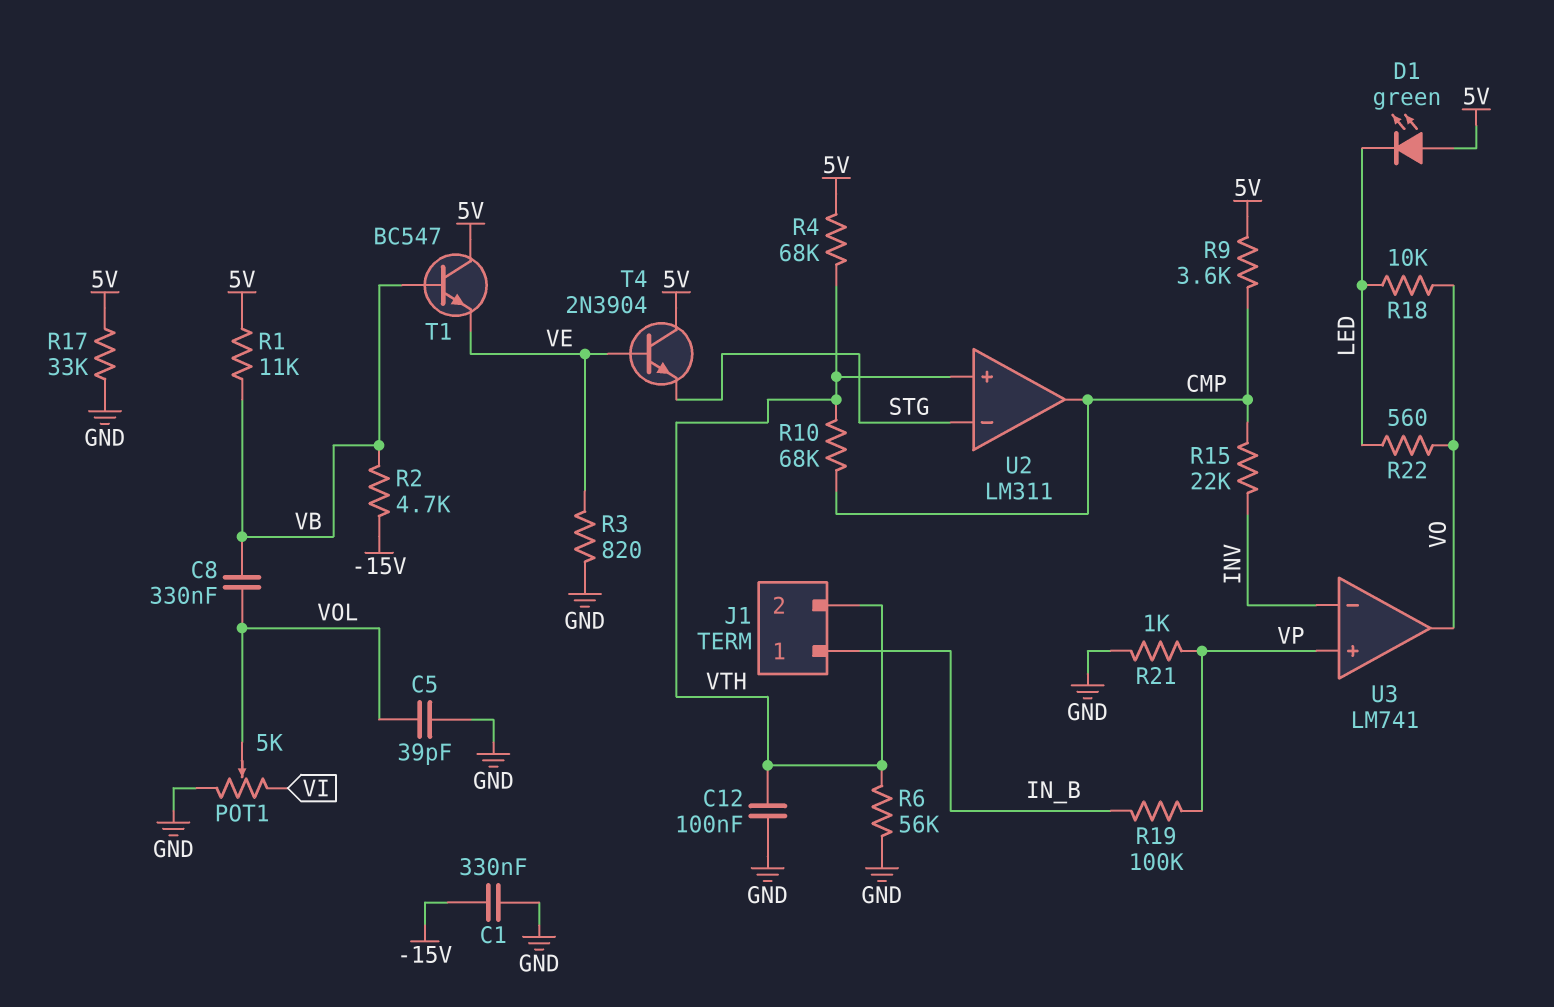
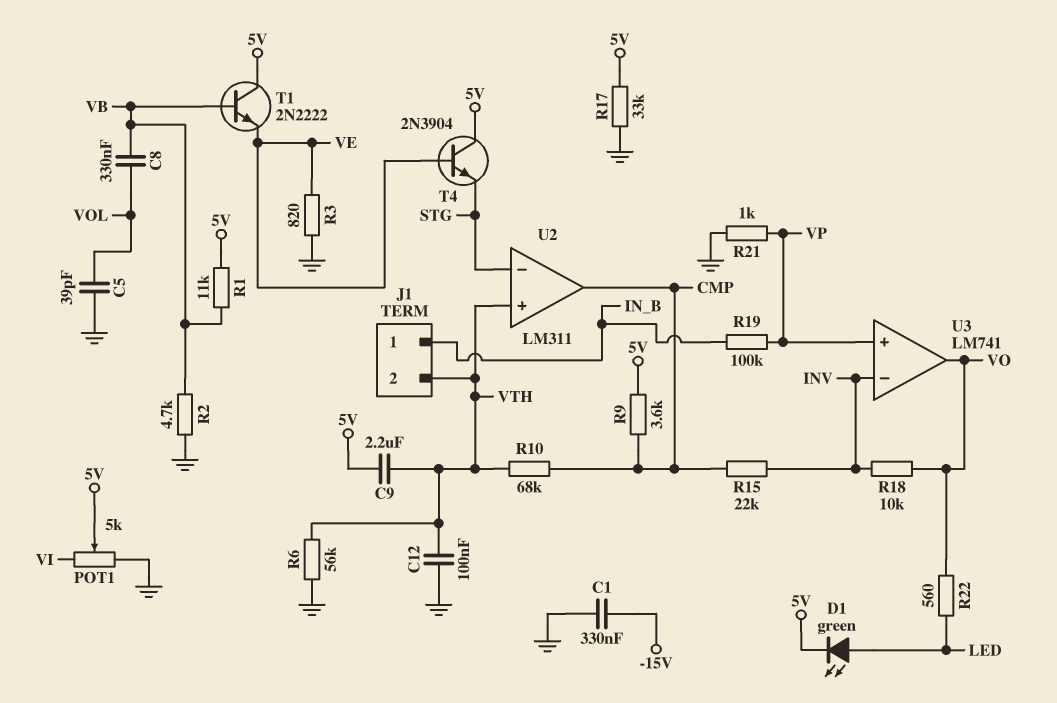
C9: none -> 2.2uF (5V, VTH)
D1: LED green (A 5V, K LED) -> LED green (A LED, K 5V)
POT1: 5k (GND, VI, wiper VOL) -> 5k (GND, VI, wiper 5V)
R2: 4.7k (-15V, VB) -> 4.7k (GND, VB)
R4: 68k (5V, VTH) -> none
R18: 10k (LED, VO) -> 10k (INV, VO)
T1: NPN BC547 (B VB, C 5V, E VE) -> NPN 2N2222 (B VB, C 5V, E VE)

